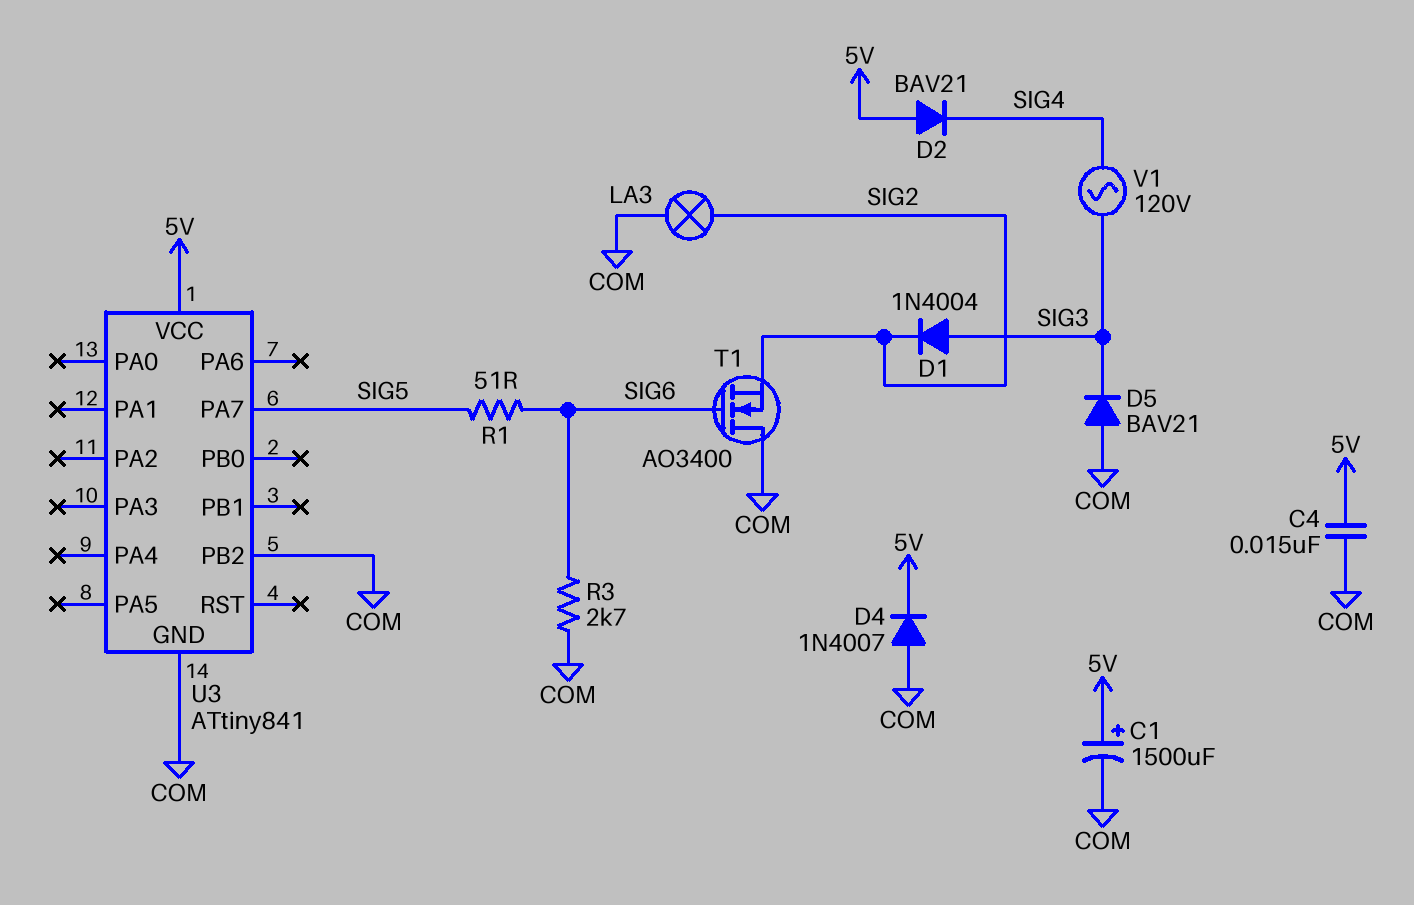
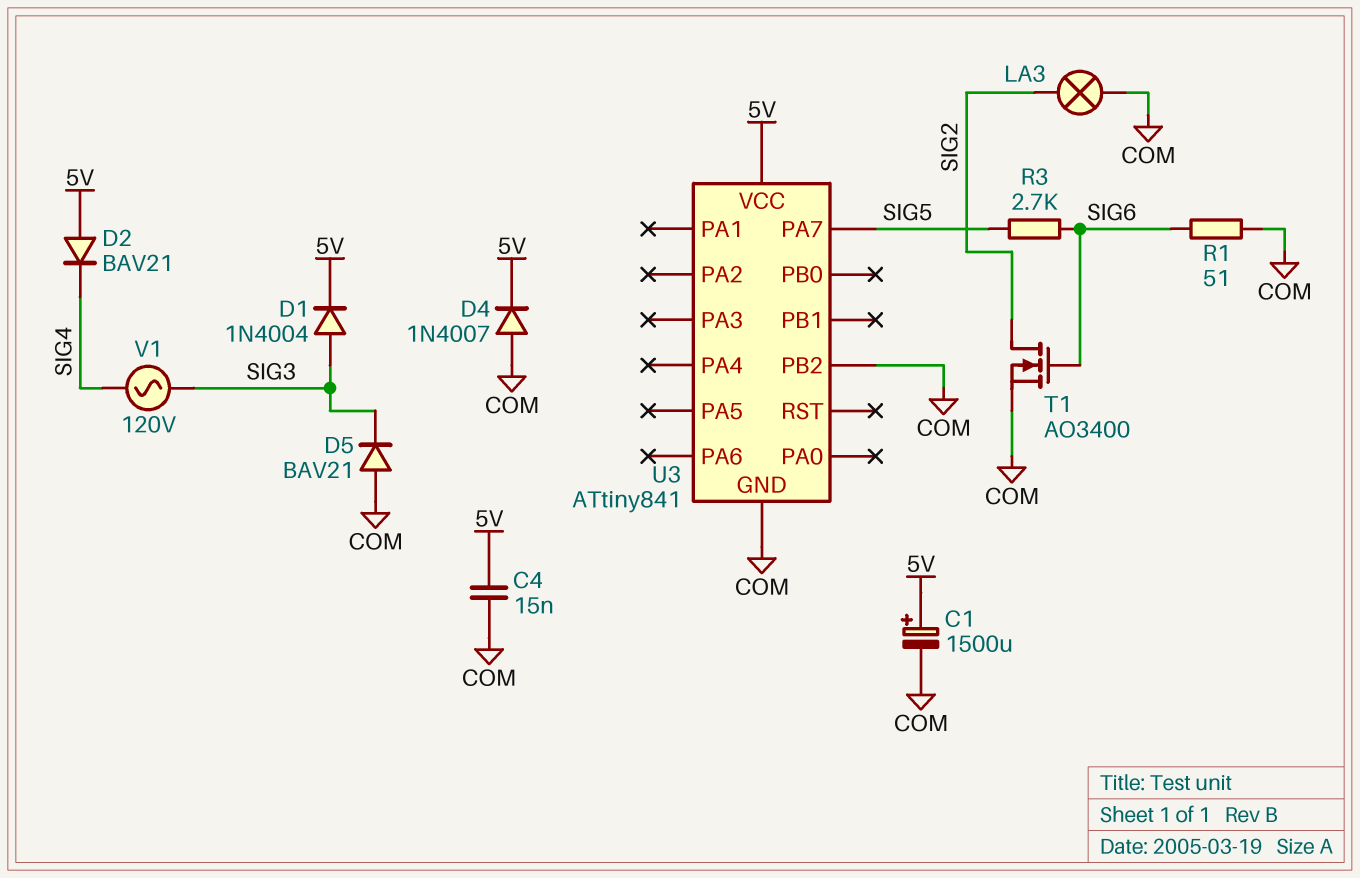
D1: diode 1N4004 (A SIG3, K SIG2) -> diode 1N4004 (A SIG3, K 5V)
R1: 51 (SIG5, SIG6) -> 51 (COM, SIG6)
R3: 2.7k (COM, SIG6) -> 2.7k (SIG5, SIG6)
T1: NMOS AO3400 (G SIG6, D COM, S SIG2) -> NMOS AO3400 (G SIG6, D SIG2, S COM)

